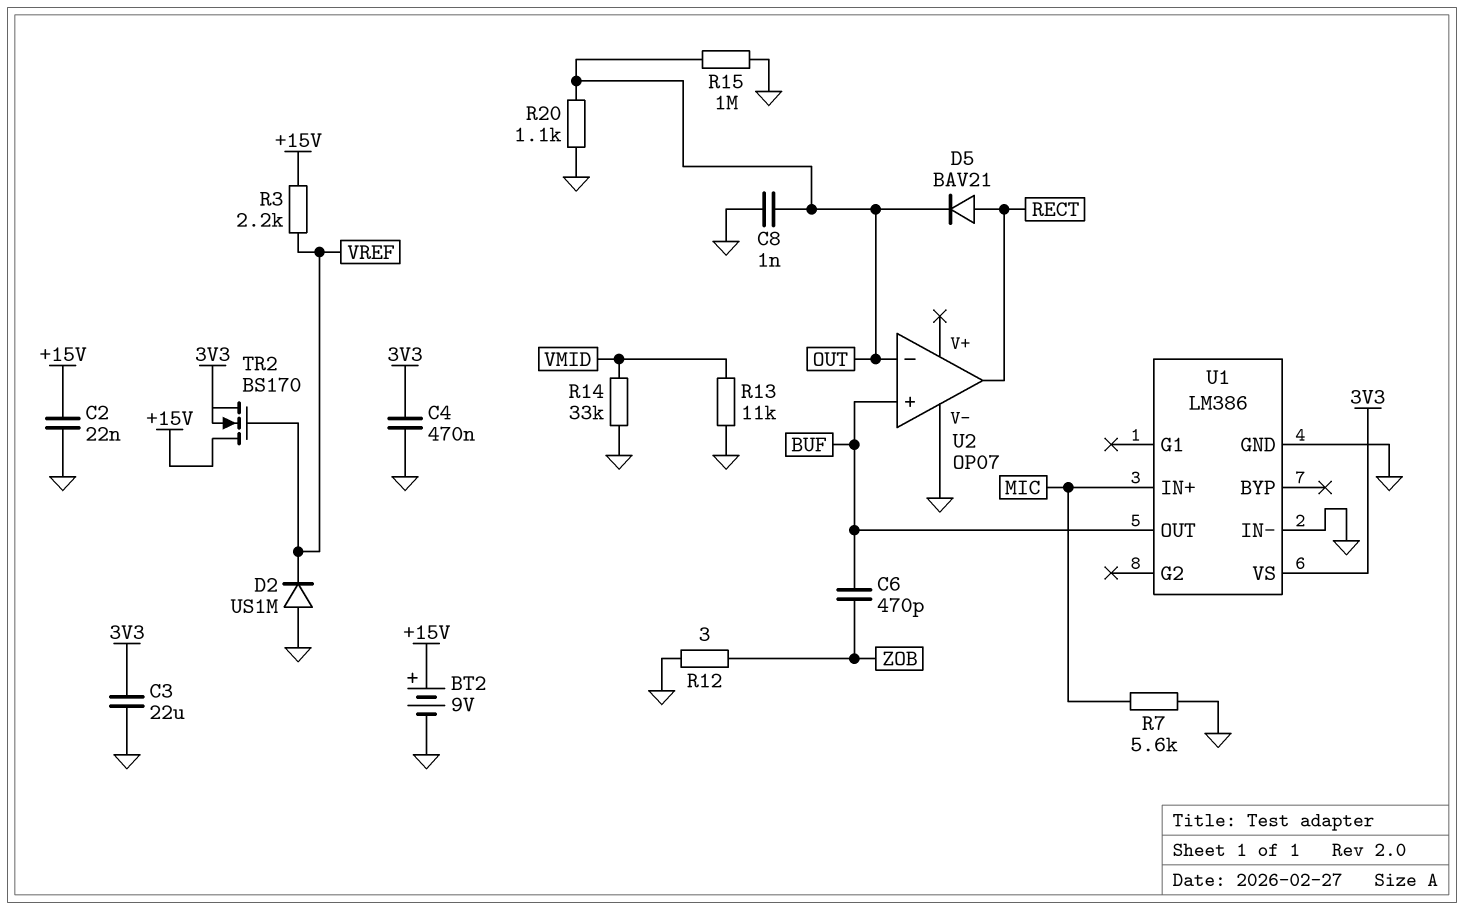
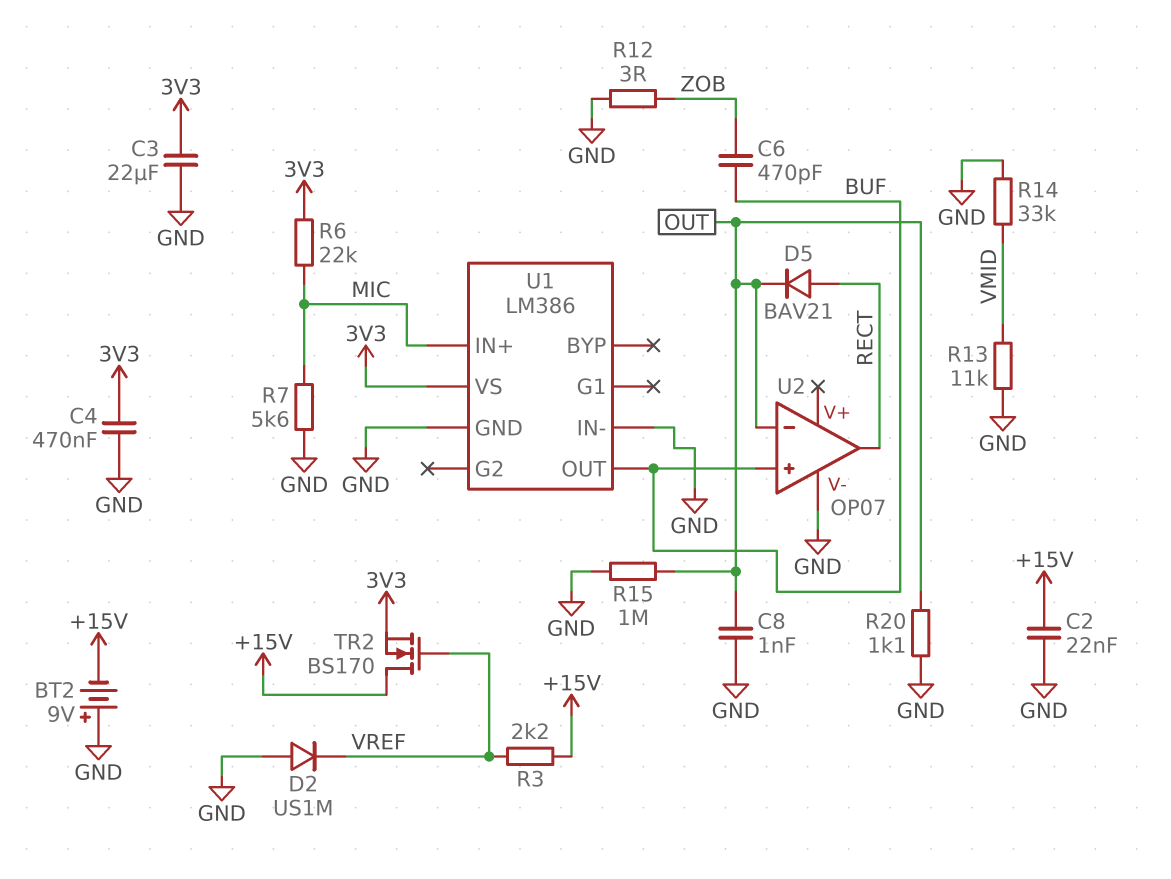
BT2: 9V (plus +15V, minus GND) -> 9V (plus GND, minus +15V)
R6: none -> 22k (3V3, MIC)

